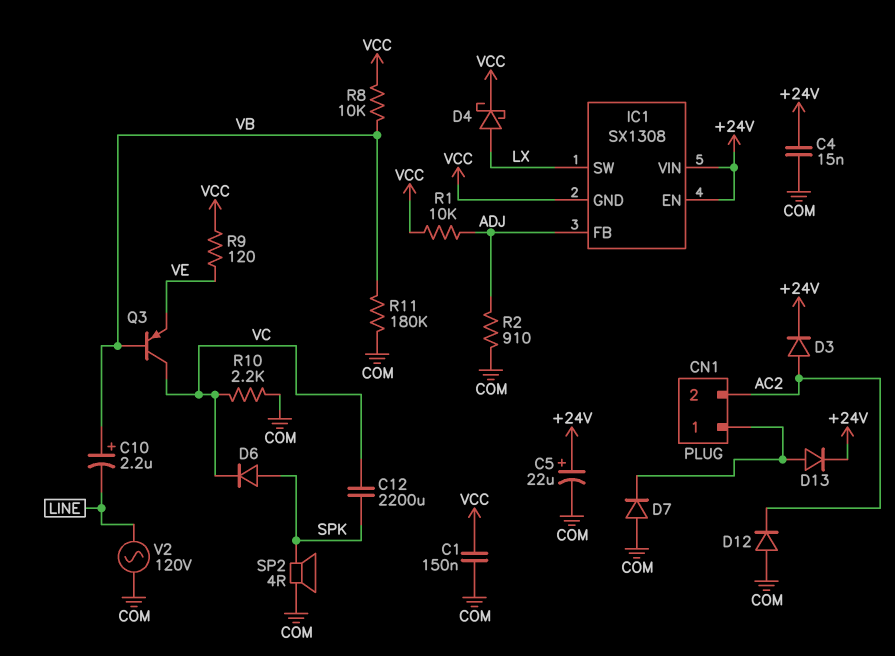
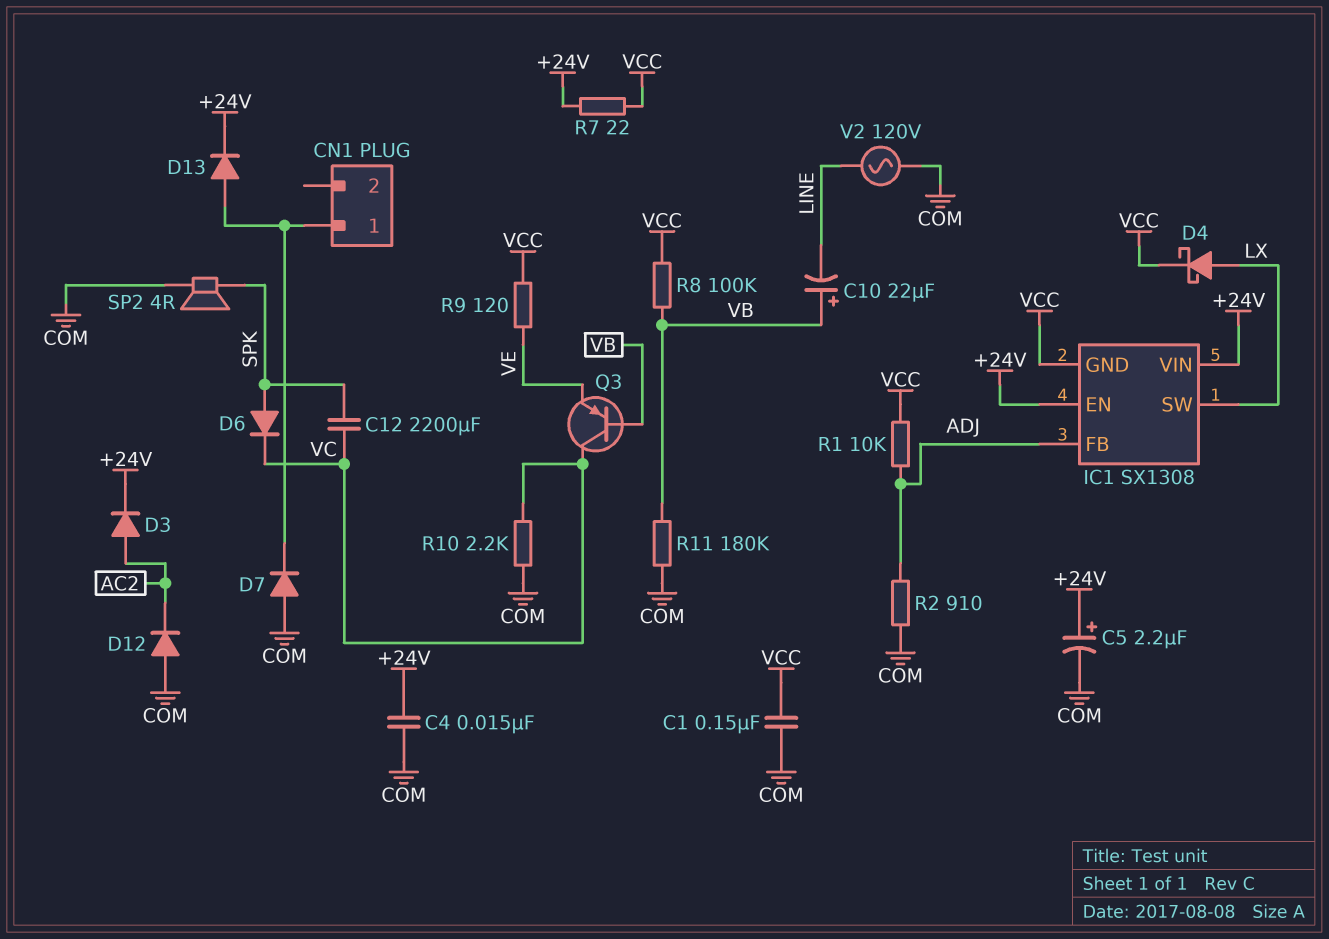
C5: 22uF (plus +24V, minus COM) -> 2.2uF (plus +24V, minus COM)
C10: 2.2uF (plus VB, minus LINE) -> 22uF (plus VB, minus LINE)
CN1 pin 2: AC2 -> none
R7: none -> 22 (+24V, VCC)
R8: 10k (VB, VCC) -> 100k (VB, VCC)

